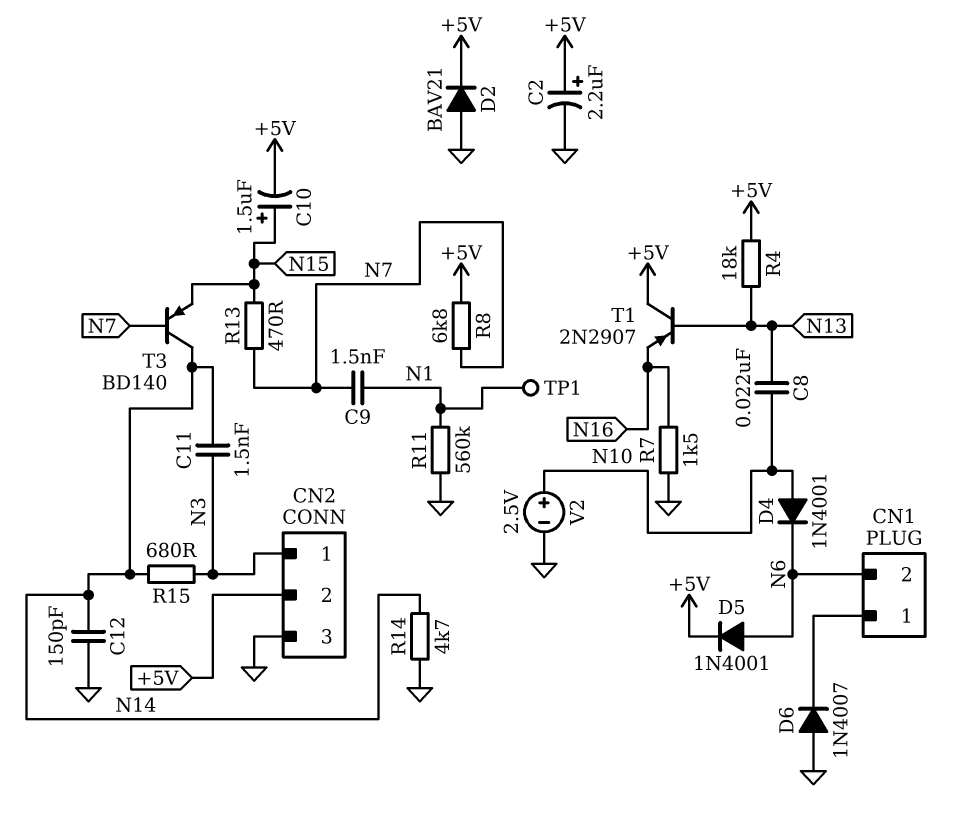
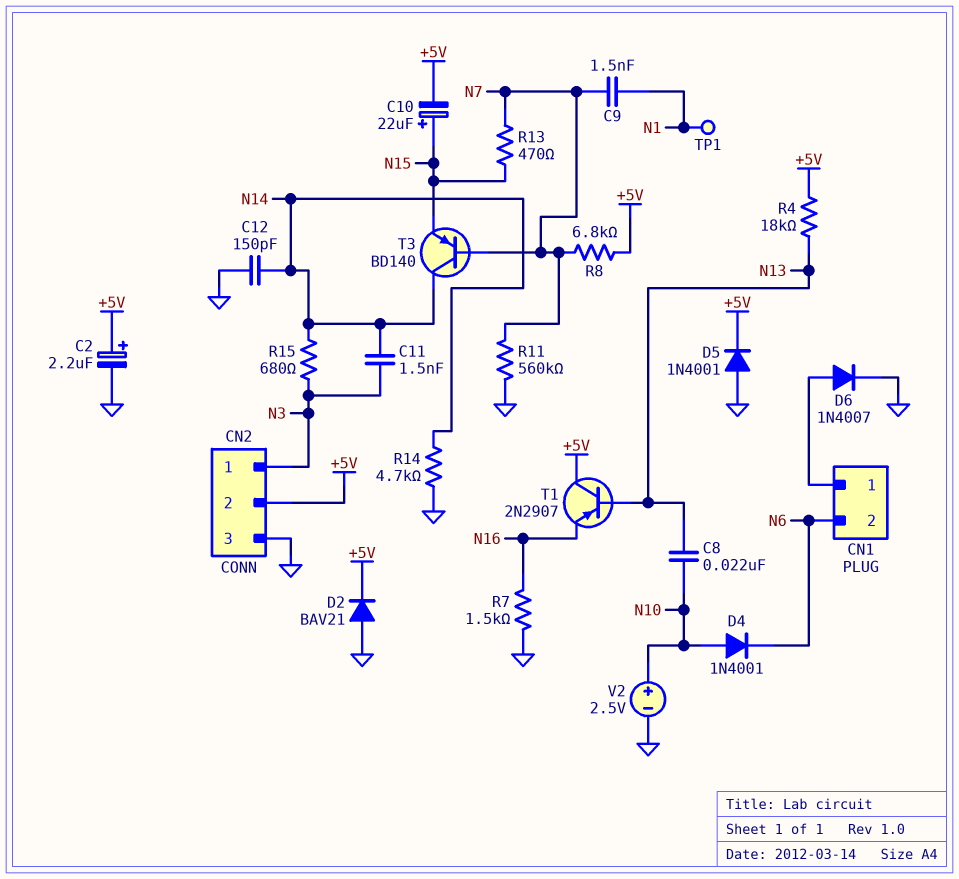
C10: 1.5uF (plus N15, minus +5V) -> 22uF (plus N15, minus +5V)
D5: diode 1N4001 (A N6, K +5V) -> diode 1N4001 (A GND, K +5V)
D6: diode 1N4007 (A GND, K CN1/1) -> diode 1N4007 (A CN1/1, K GND)
R11: 560k (GND, N1) -> 560k (GND, N7)

